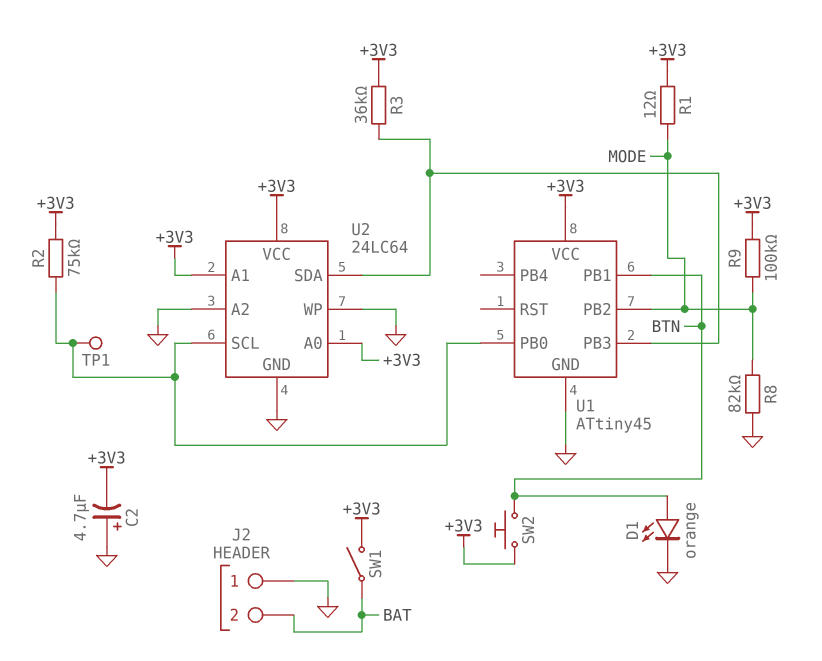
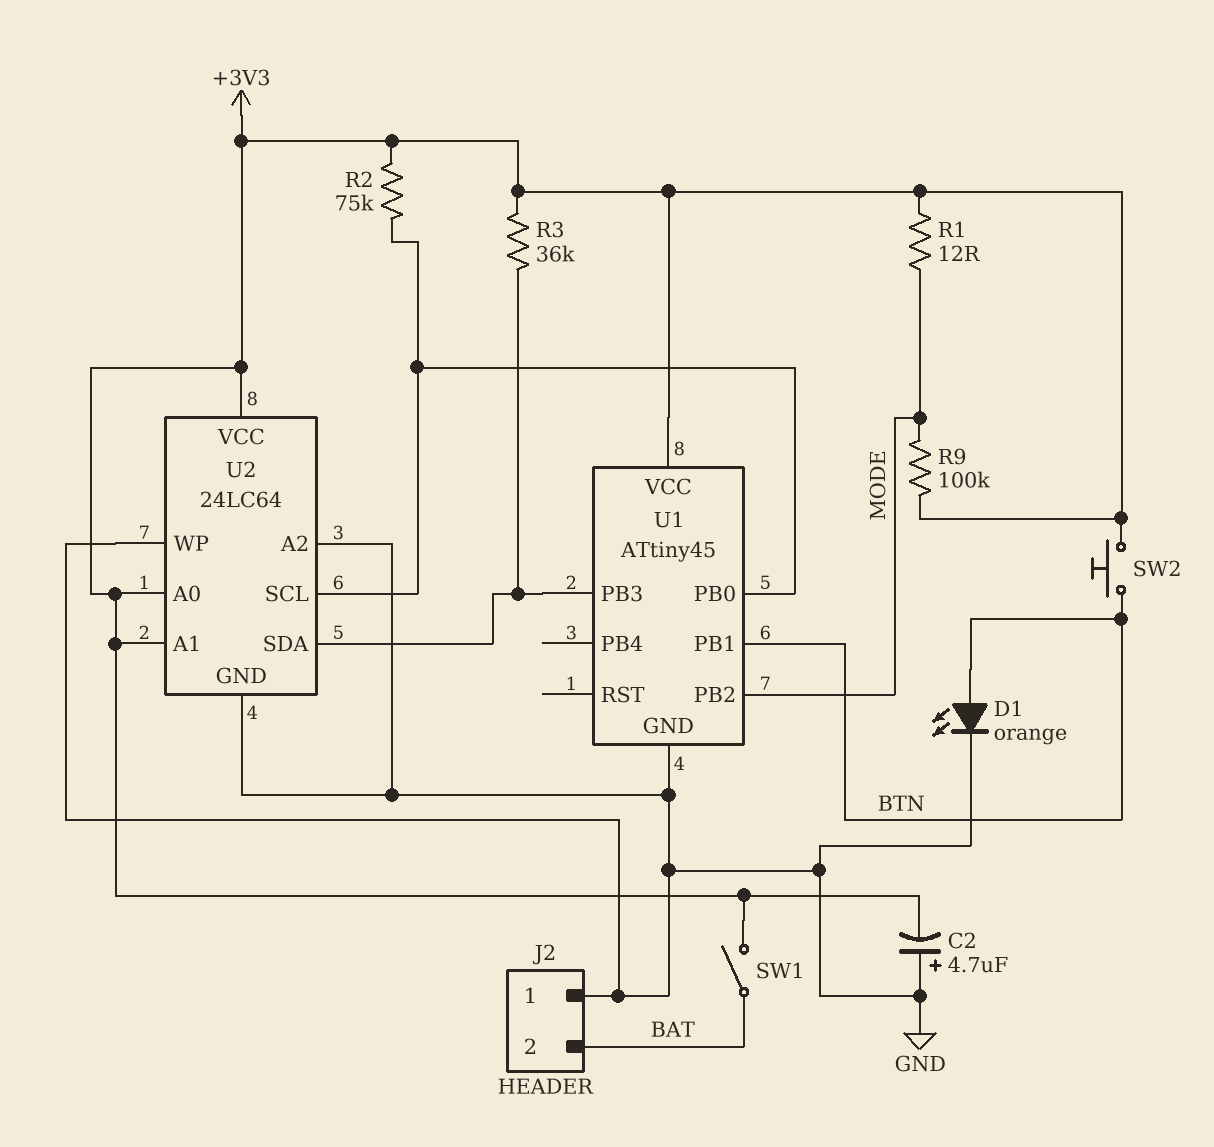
R8: 82k (GND, MODE) -> none
TP1: test point (U1/PB0) -> none

